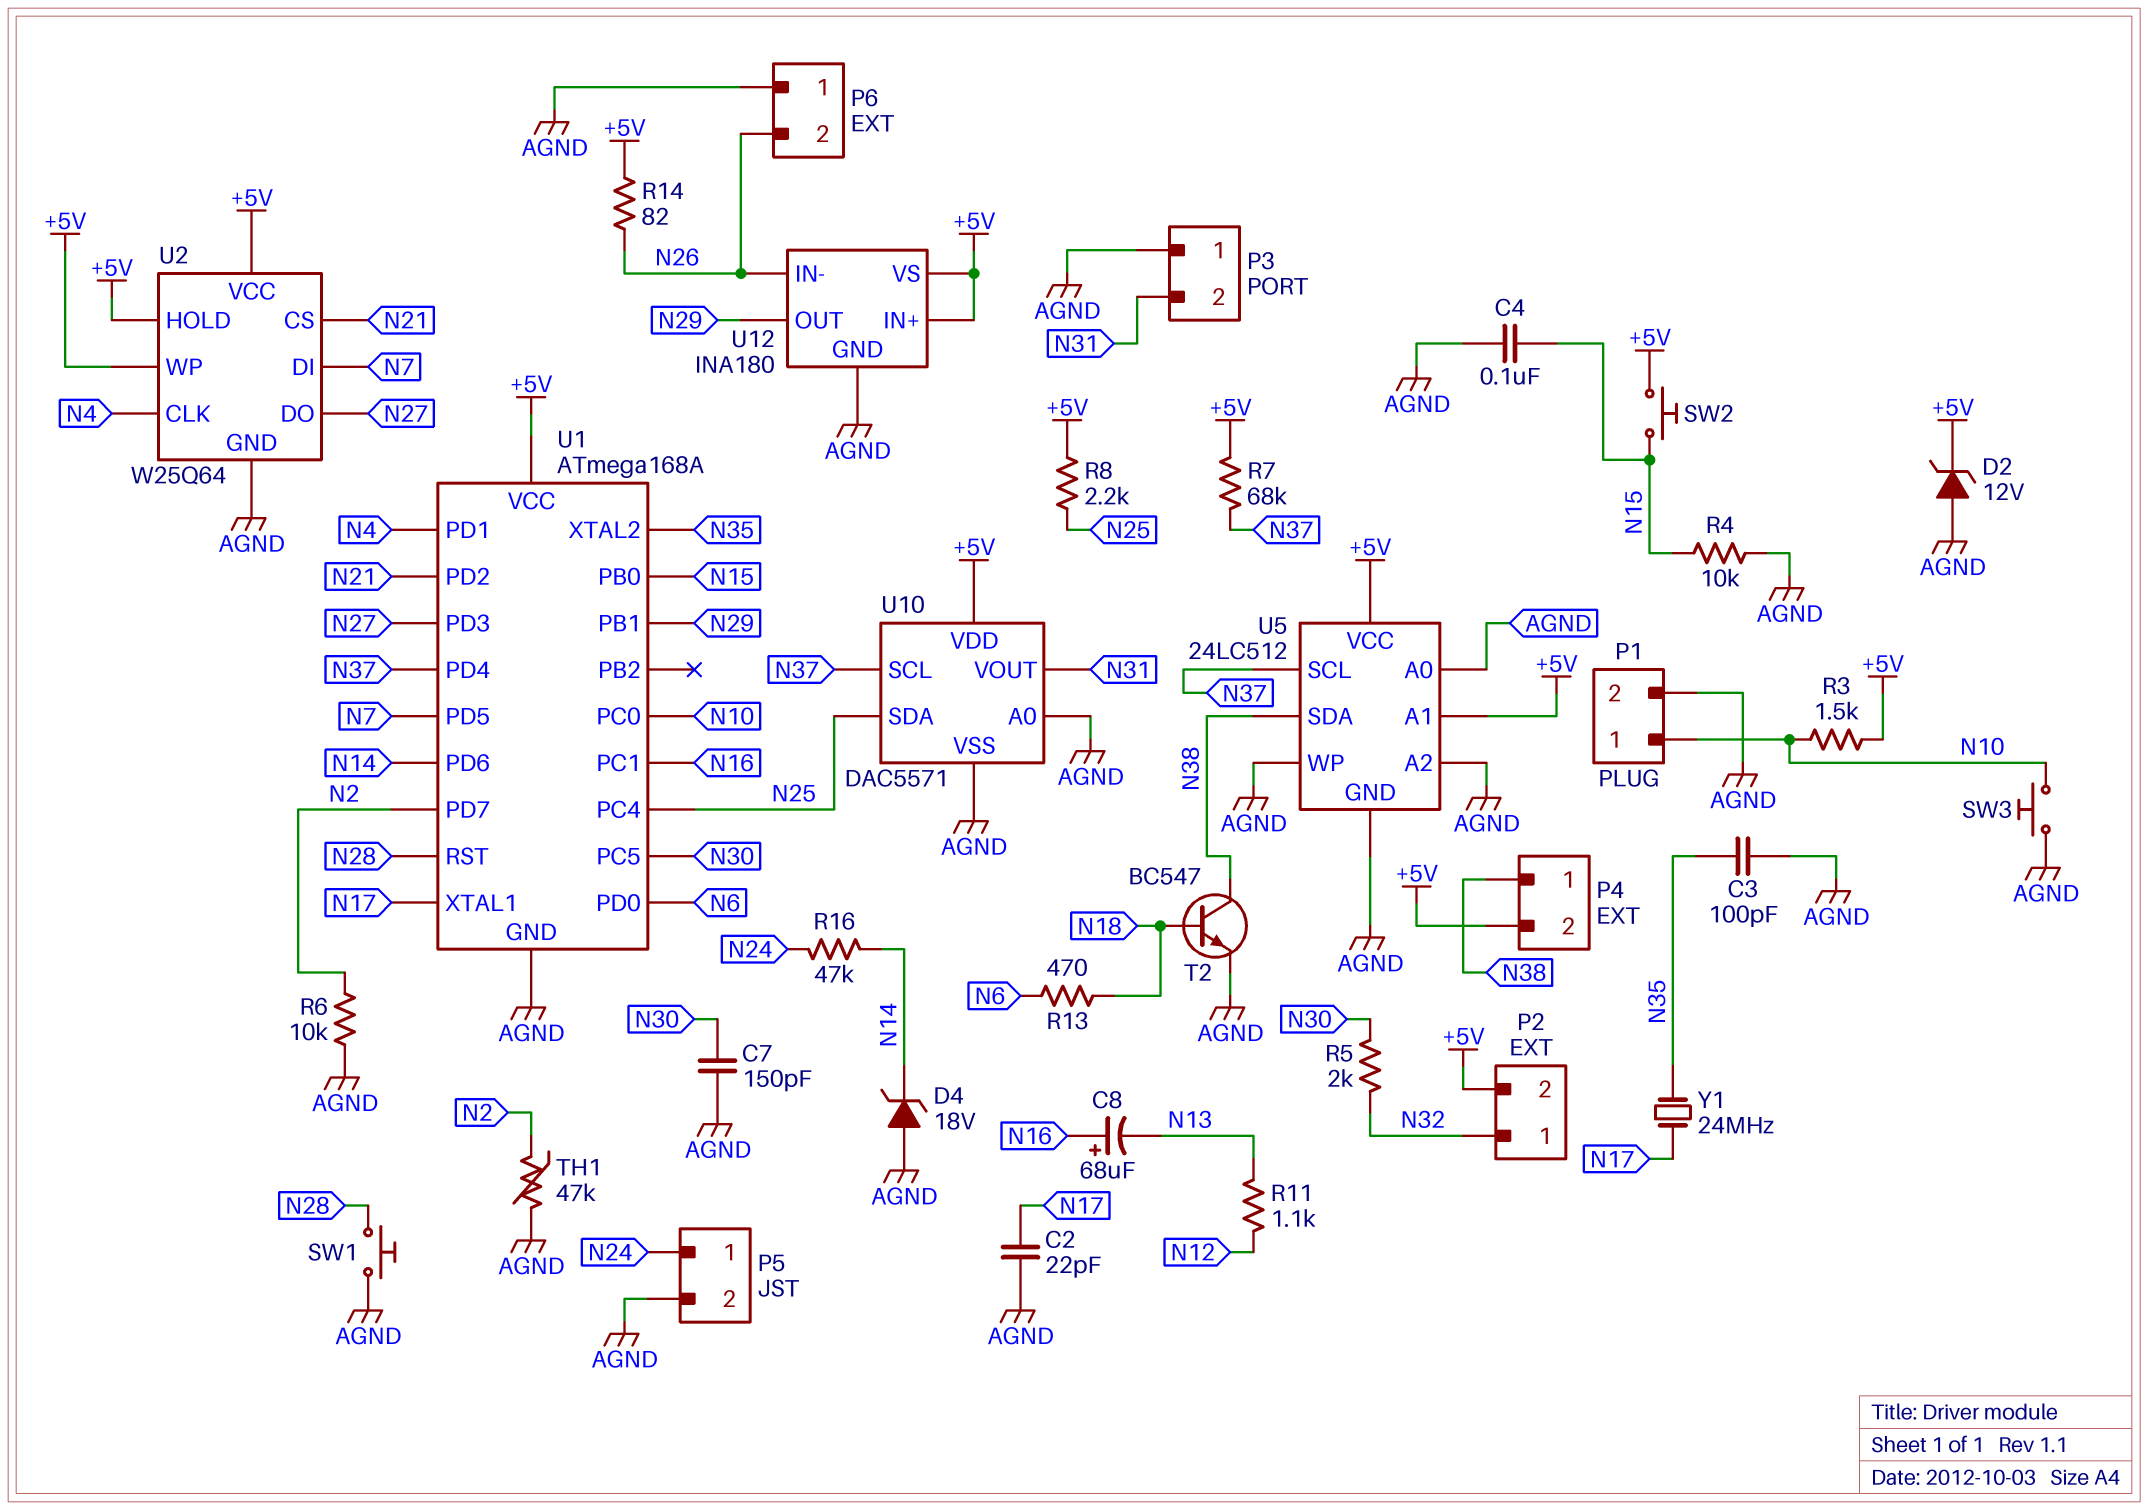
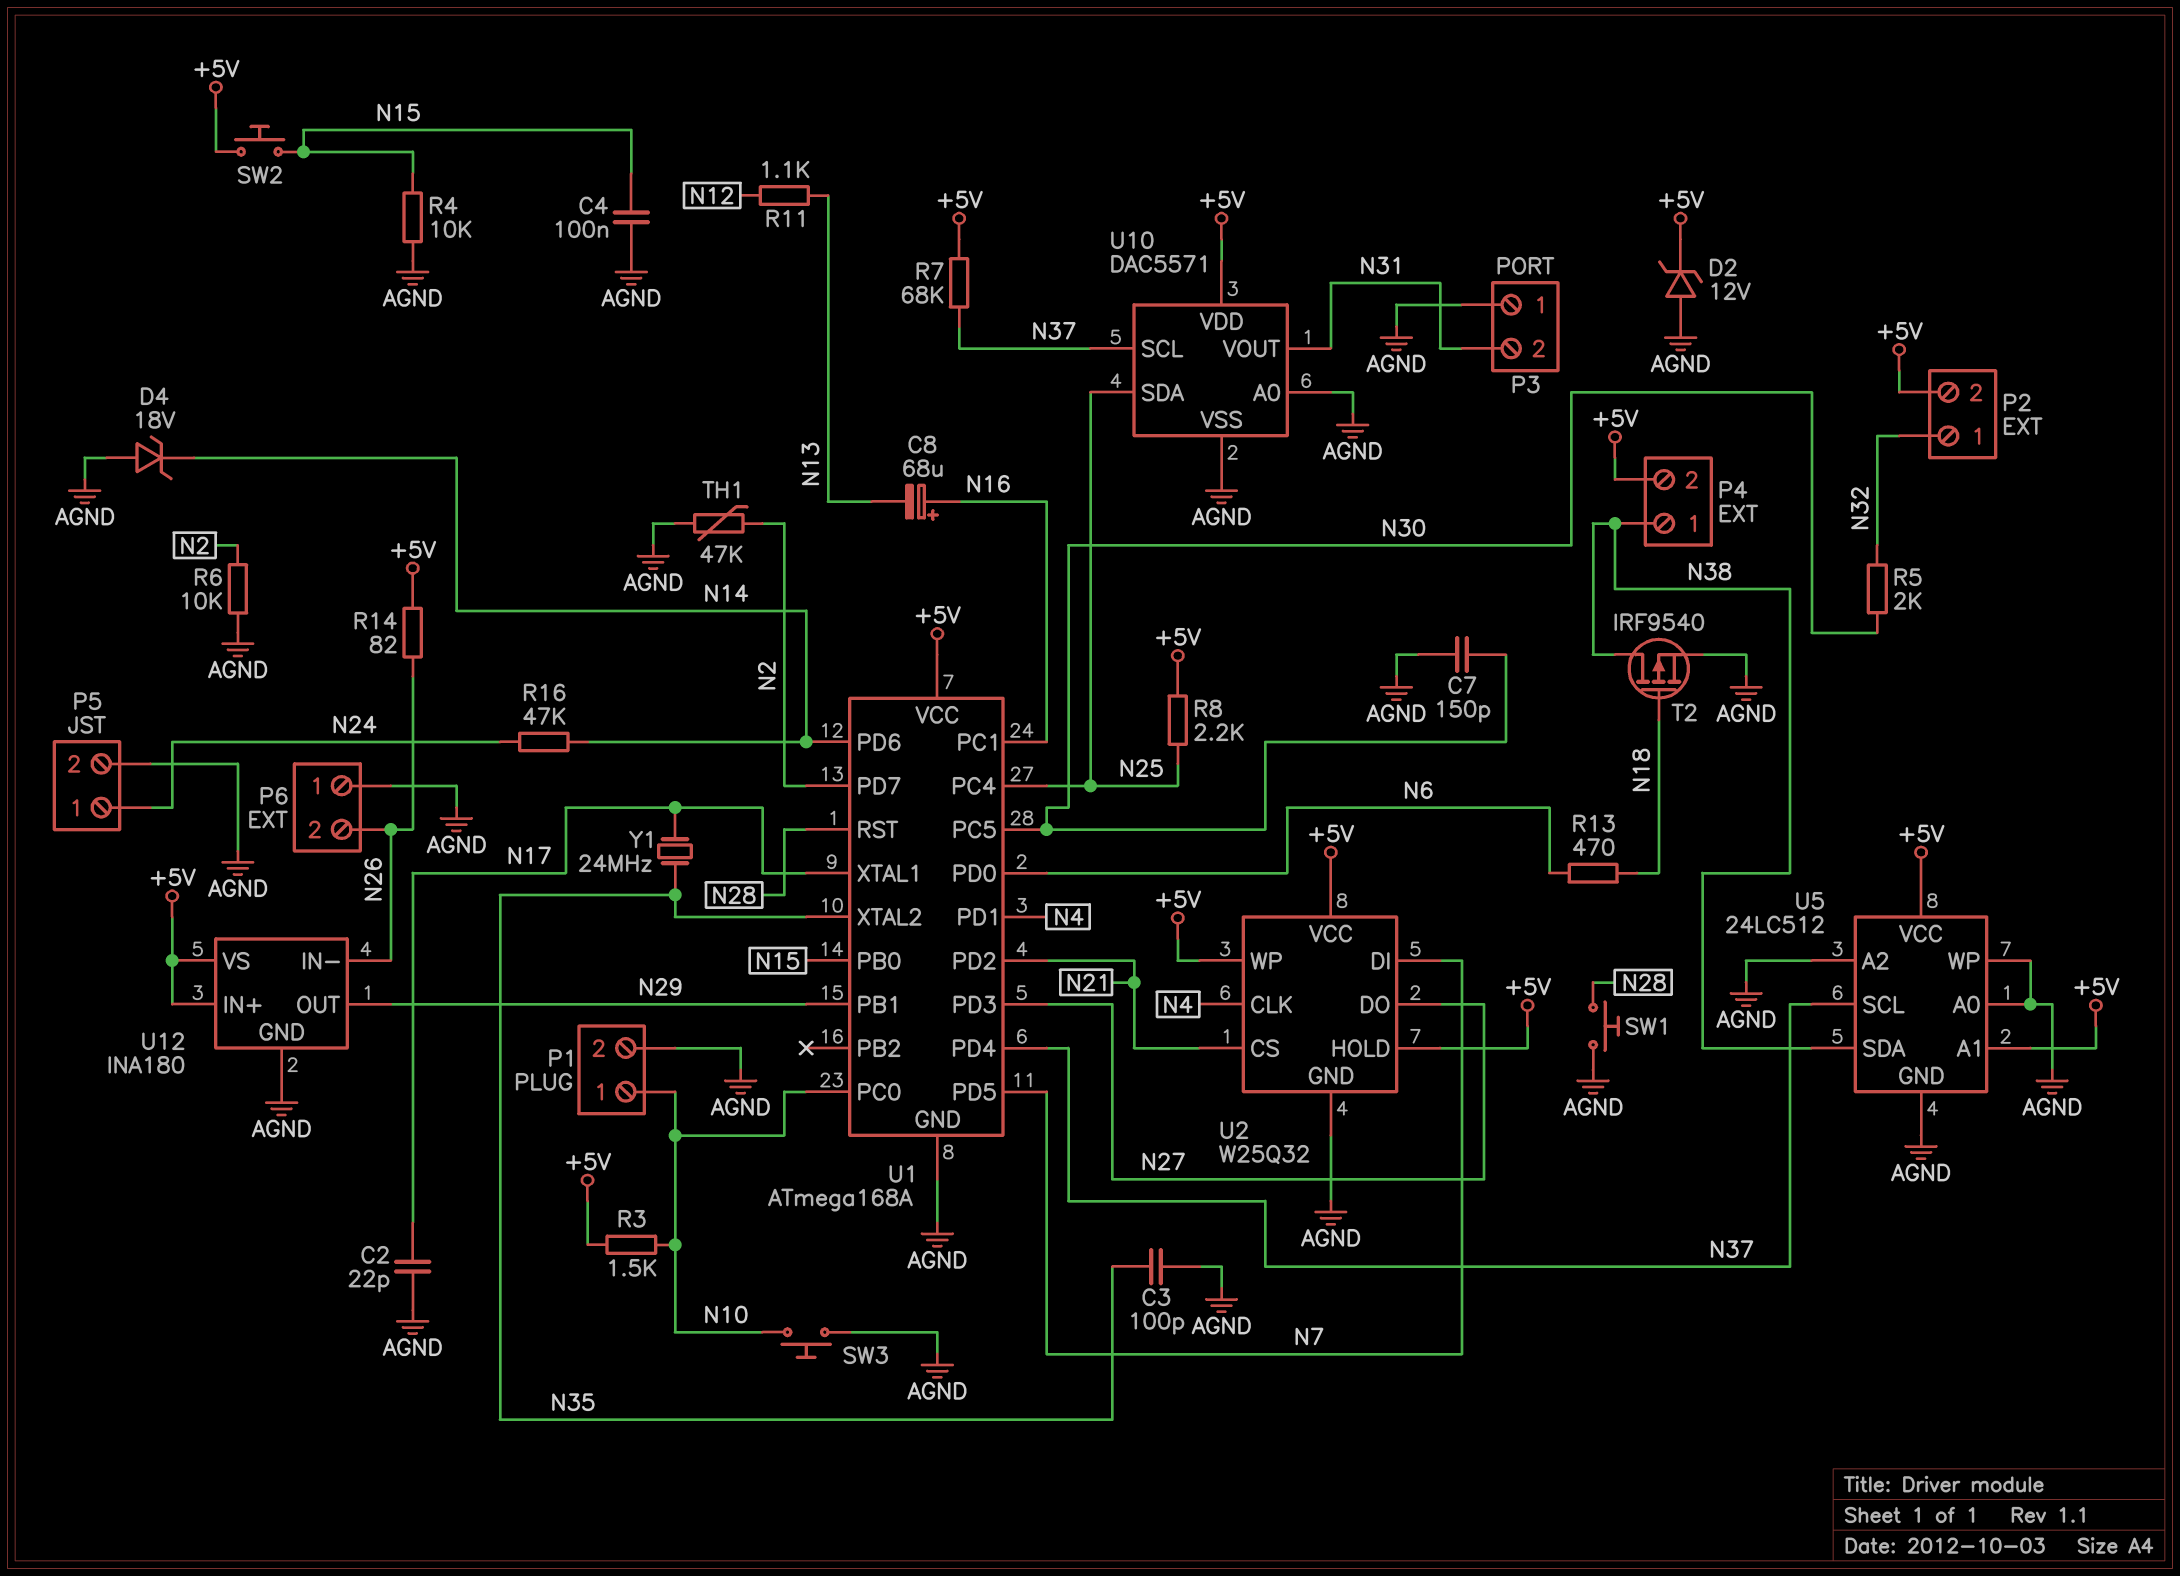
T2: NPN BC547 (B N18, C N38, E AGND) -> PMOS IRF9540 (G N18, D N38, S AGND)
U2: W25Q64 -> W25Q32

